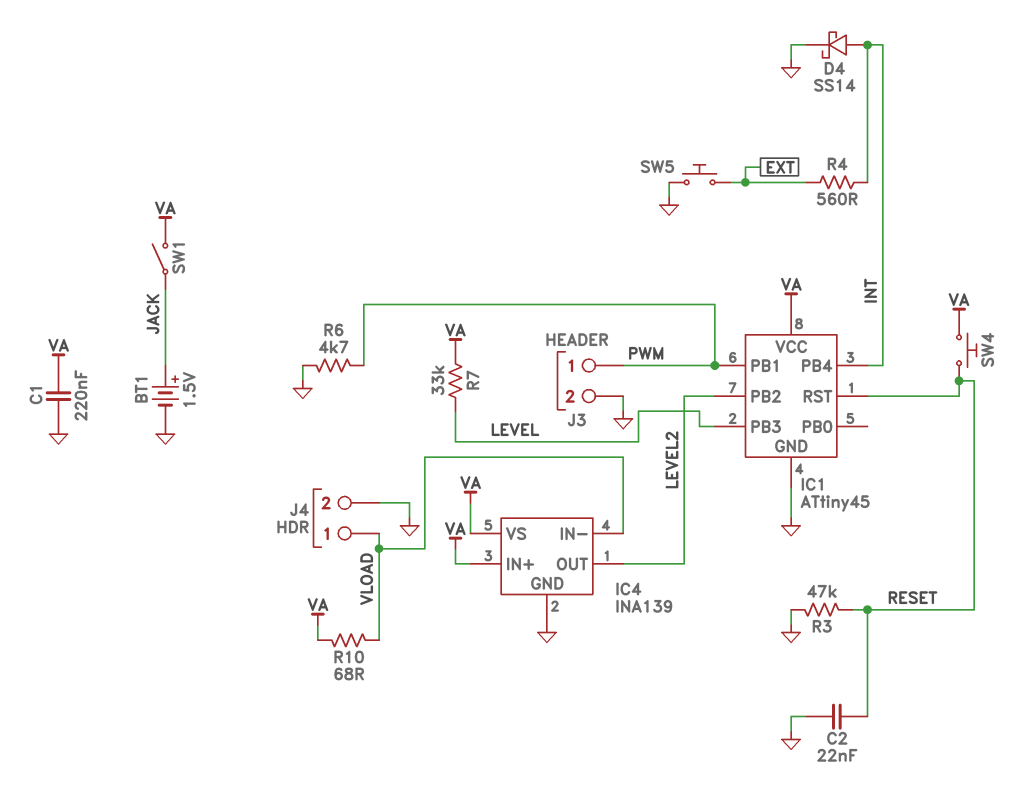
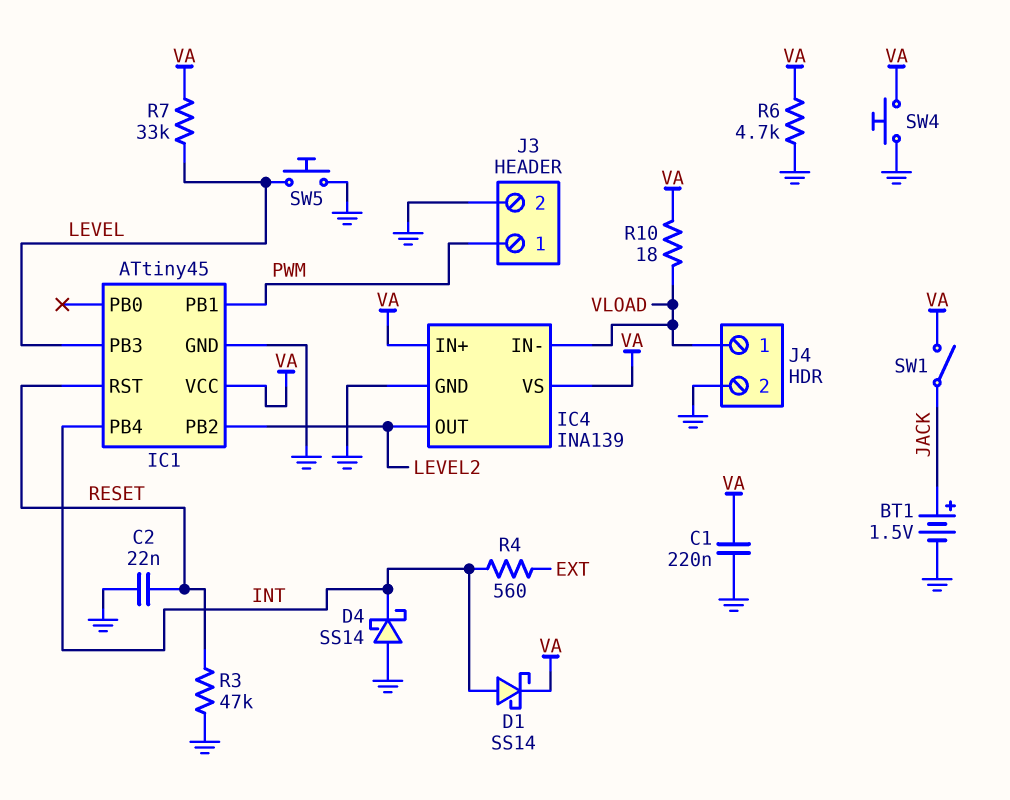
D1: none -> schottky SS14 (A INT, K VA)
D4: schottky SS14 (A INT, K GND) -> schottky SS14 (A GND, K INT)
R6: 4.7k (GND, PWM) -> 4.7k (GND, VA)
R10: 68 (VA, VLOAD) -> 18 (VA, VLOAD)
SW4: button (RESET, VA) -> button (GND, VA)
SW5: button (EXT, GND) -> button (GND, LEVEL)

